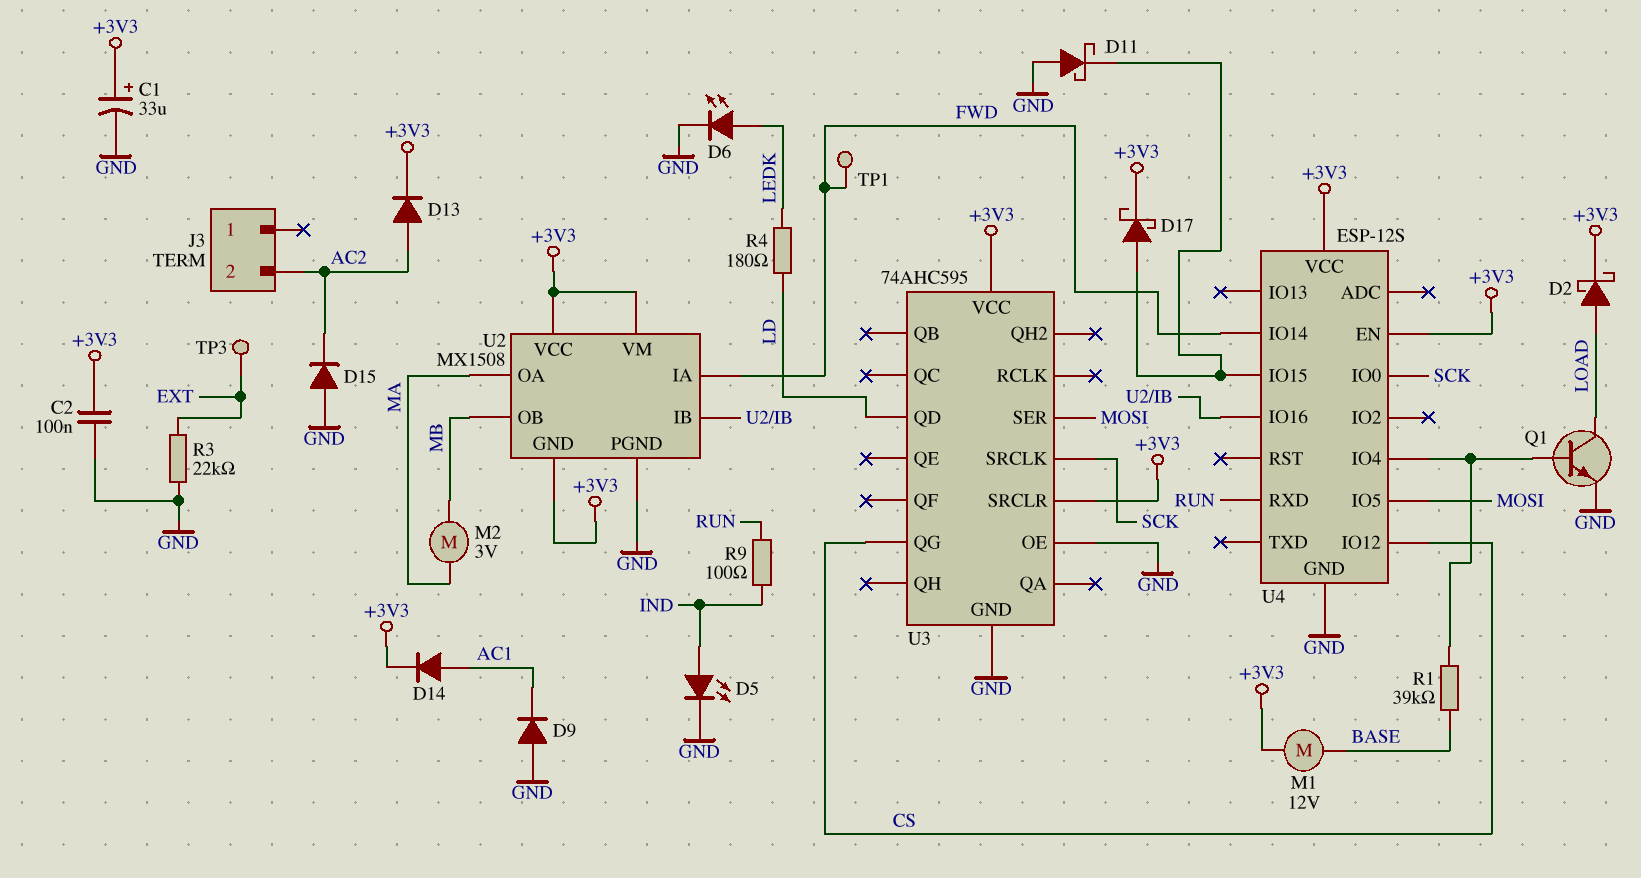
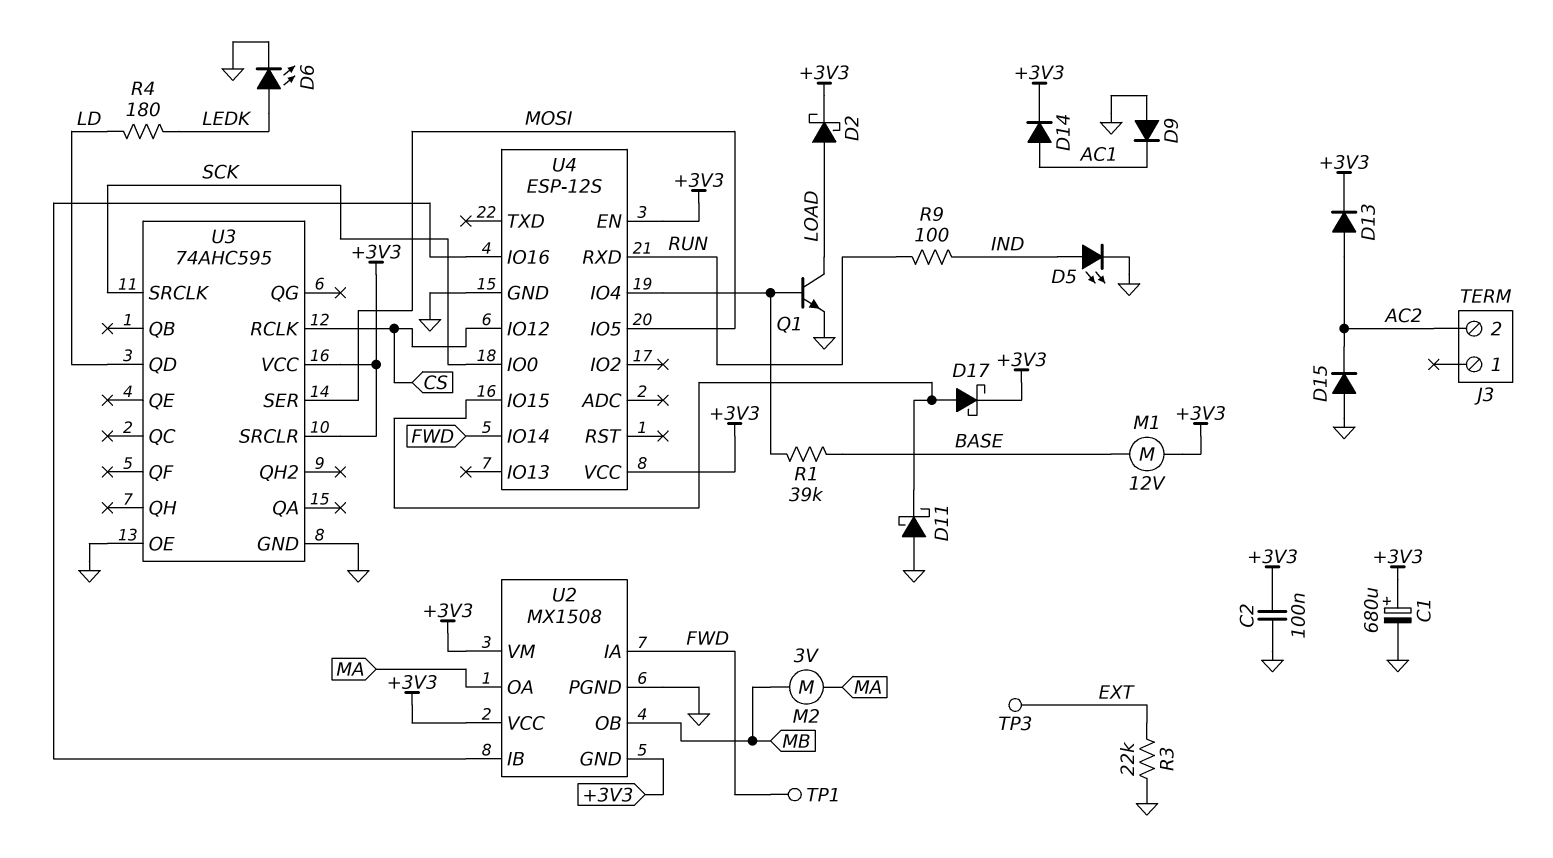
C1: 33uF (plus +3V3, minus GND) -> 680uF (plus +3V3, minus GND)
U3 pin QG: CS -> none
U3 pin RCLK: none -> CS

